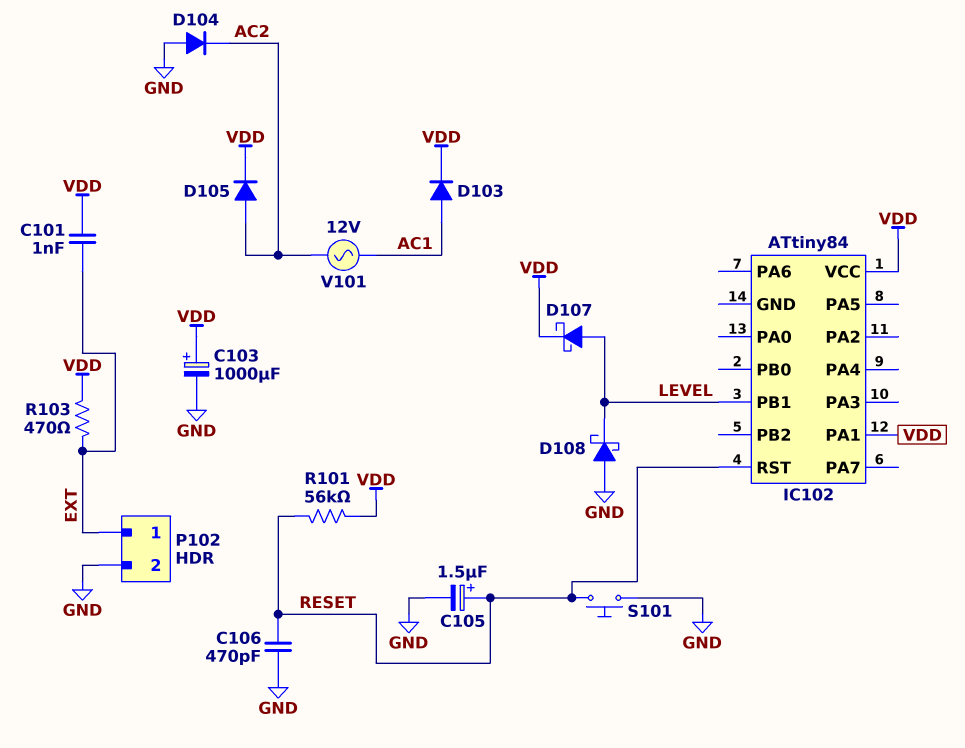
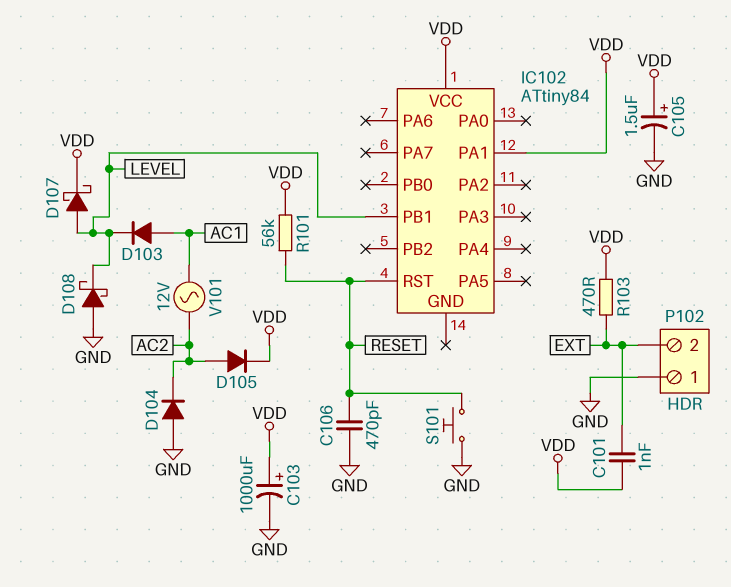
C105: 1.5uF (plus RESET, minus GND) -> 1.5uF (plus VDD, minus GND)
D103: diode (A AC1, K VDD) -> diode (A AC1, K LEVEL)
P102 pin 1: EXT -> GND
P102 pin 2: GND -> EXT

